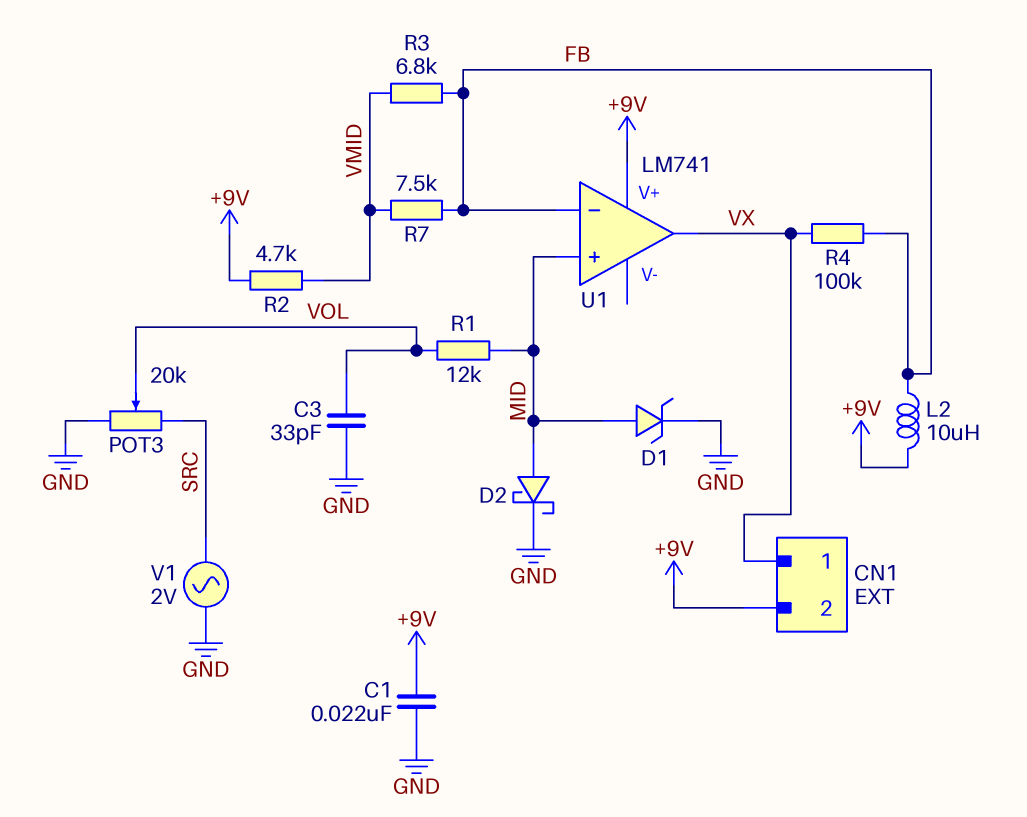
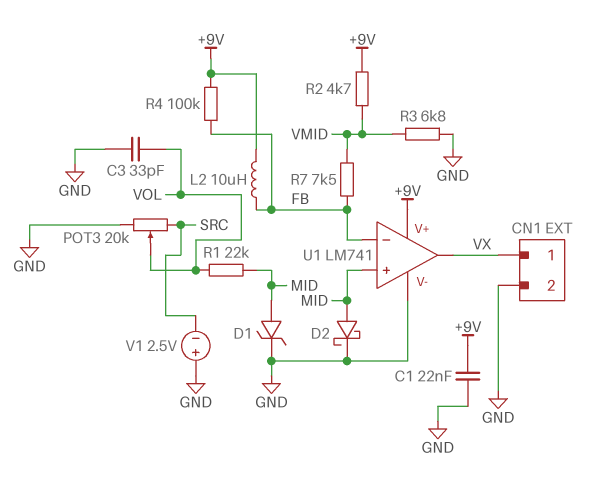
CN1 pin 2: +9V -> GND
R1: 12k (MID, VOL) -> 22k (MID, VOL)
R3: 6.8k (FB, VMID) -> 6.8k (GND, VMID)
R4: 100k (FB, VX) -> 100k (+9V, FB)
U1 pin V-: none -> GND
V1: AC 2V (GND, SRC) -> 2.5V (plus GND, minus SRC)

